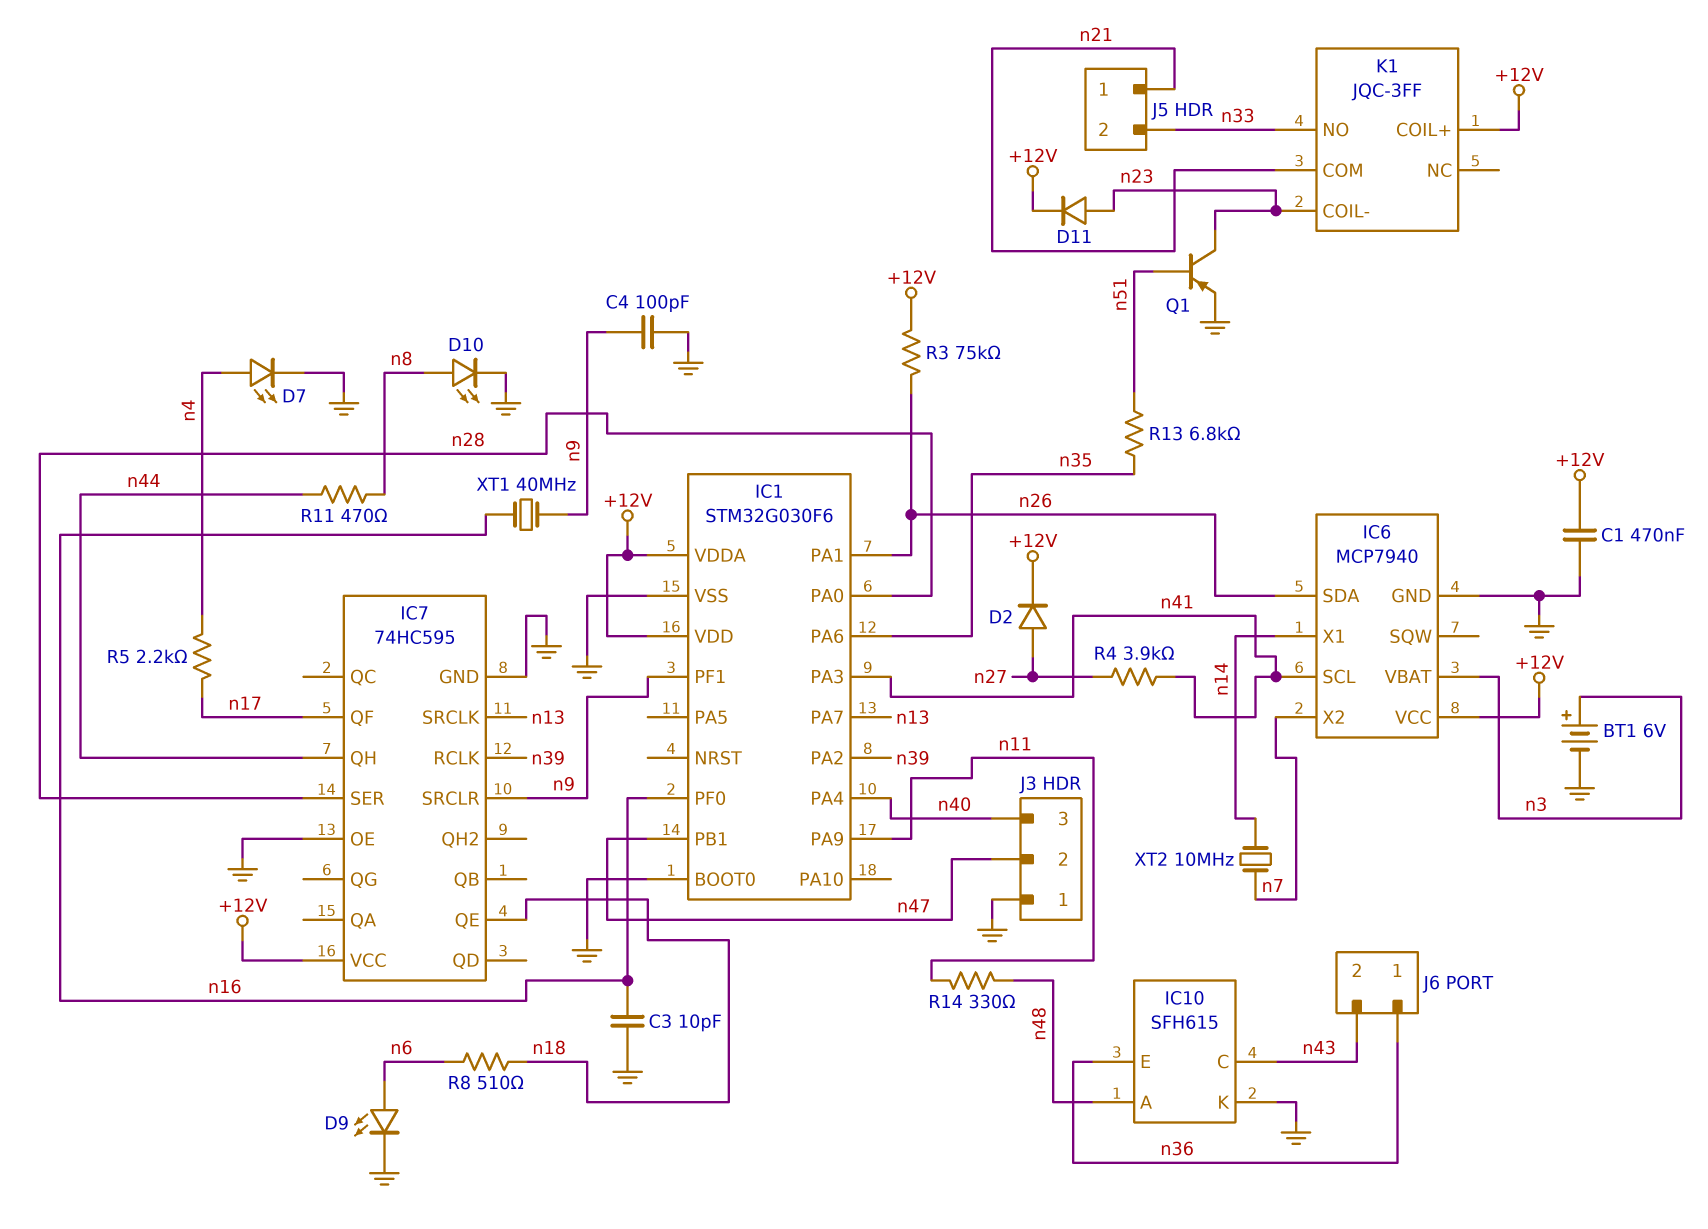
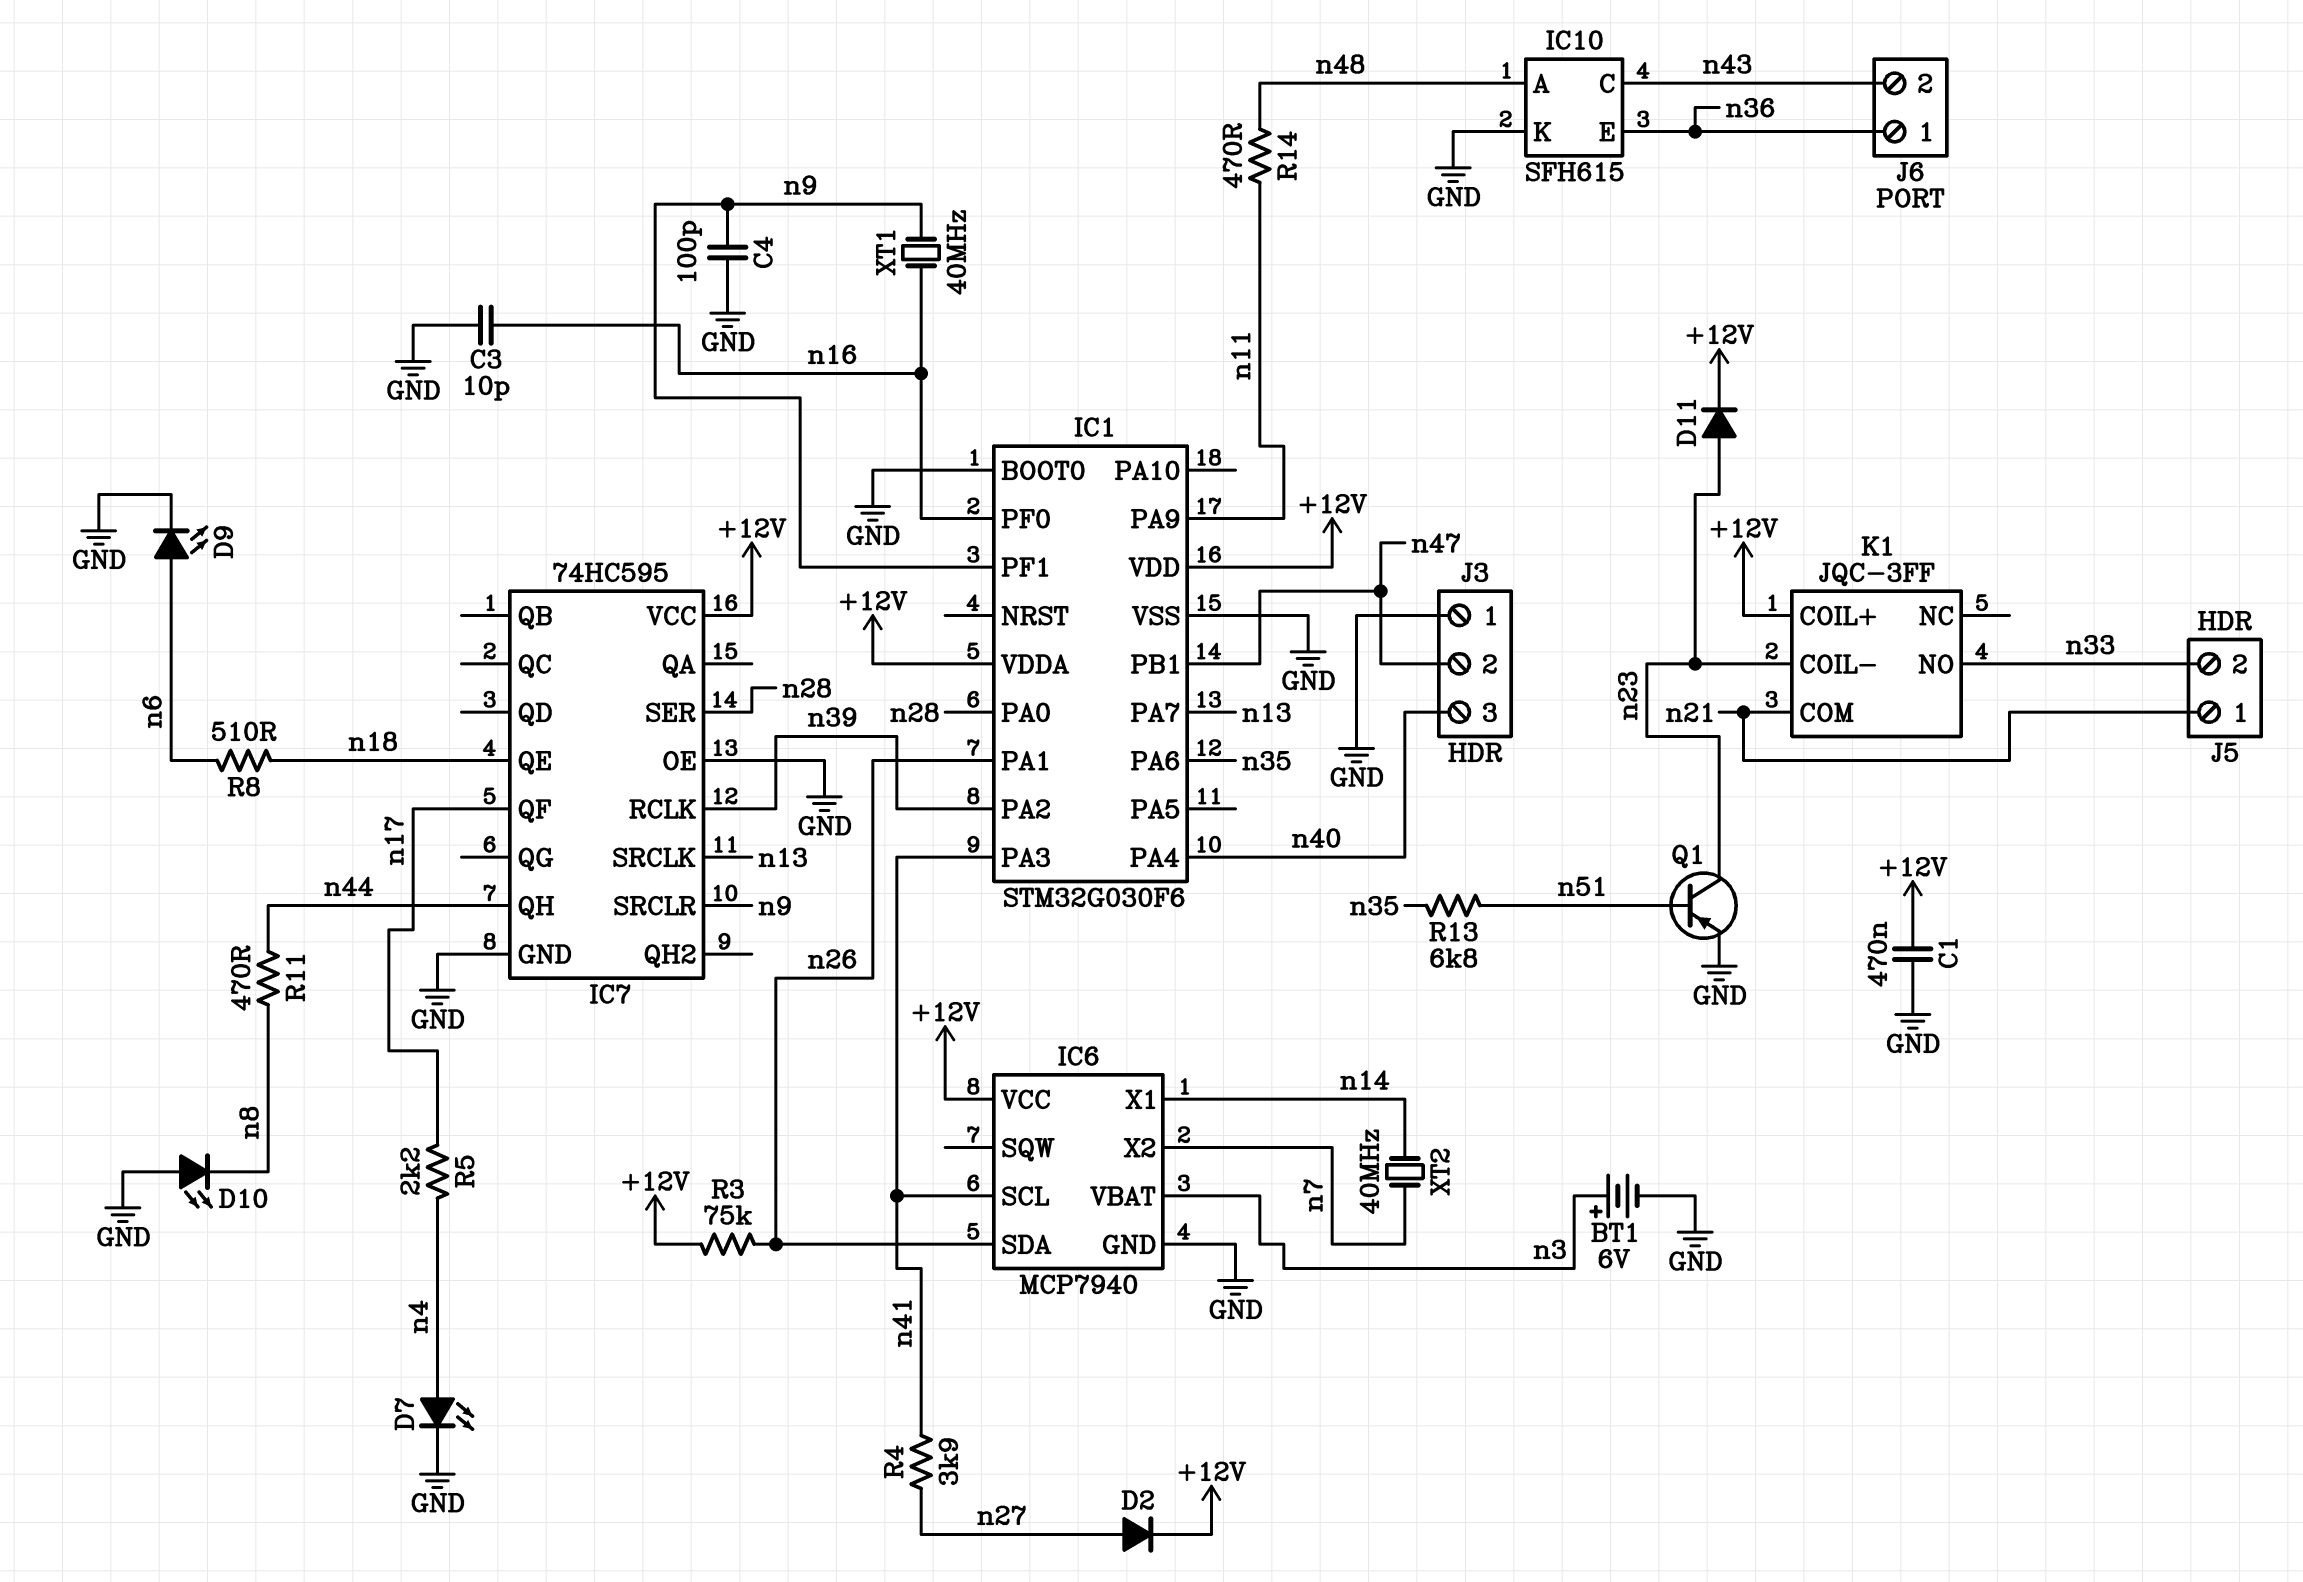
D10: LED (A n8, K GND) -> LED (A GND, K n8)
R14: 330 (n11, n48) -> 470 (n11, n48)
XT2: 10MHz (n7, n14) -> 40MHz (n7, n14)

